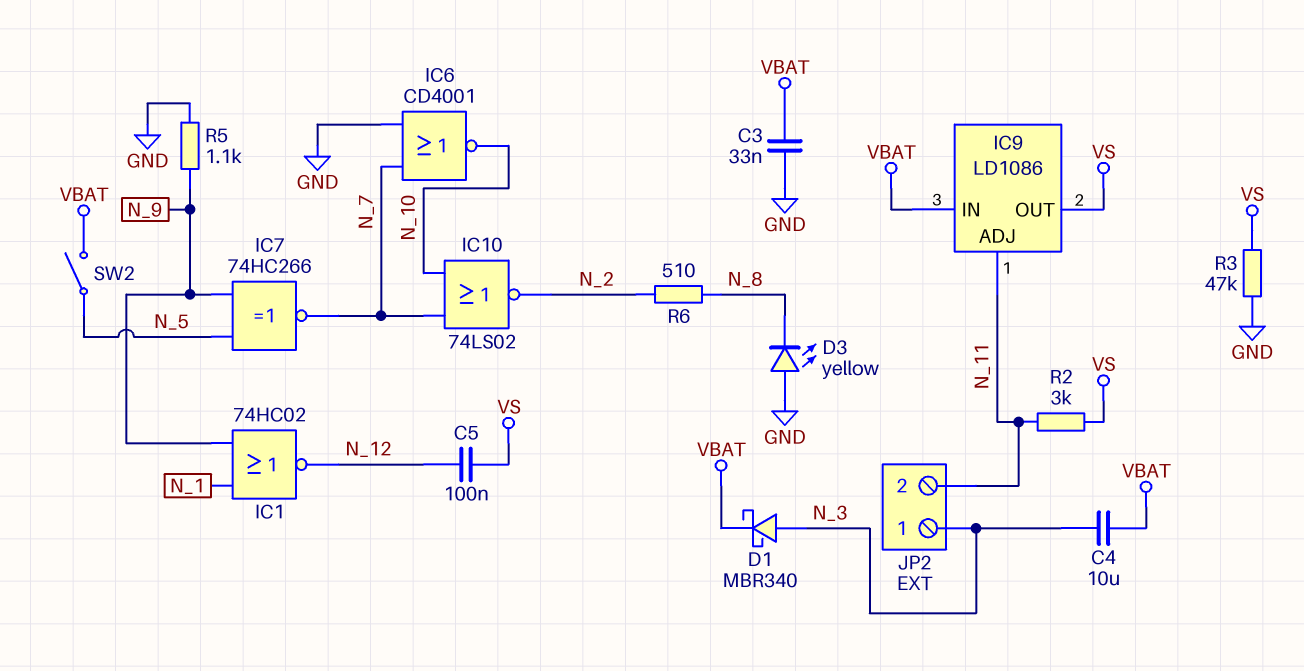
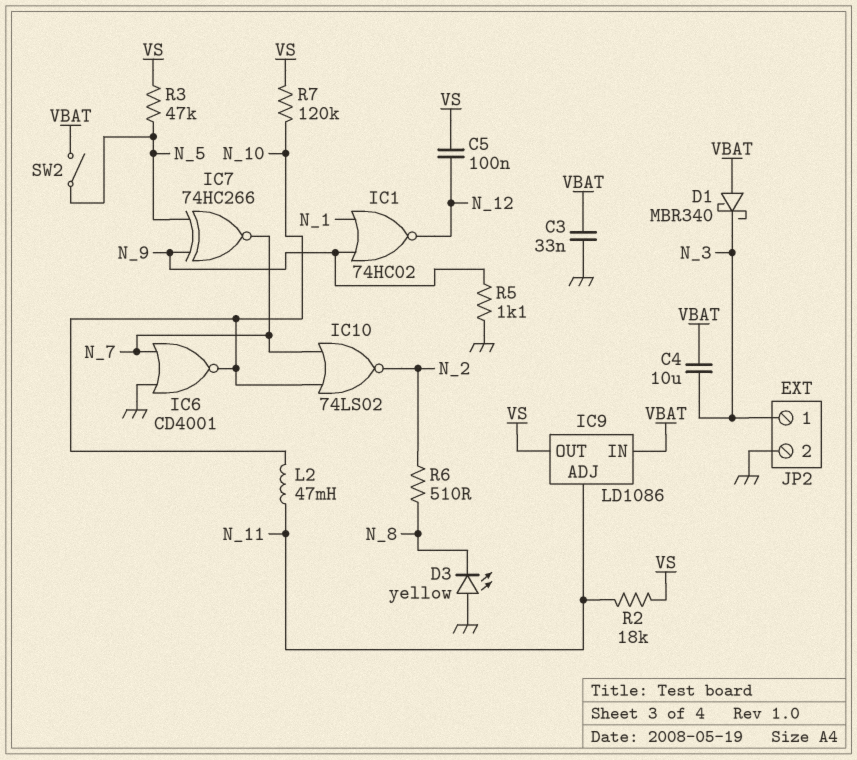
D1: schottky MBR340 (A N_3, K VBAT) -> schottky MBR340 (A VBAT, K N_3)
JP2 pin 2: N_11 -> GND
L2: none -> 47mH (N_10, N_11)
R2: 3k (N_11, VS) -> 18k (N_11, VS)
R3: 47k (GND, VS) -> 47k (N_5, VS)
R7: none -> 120k (N_10, VS)

